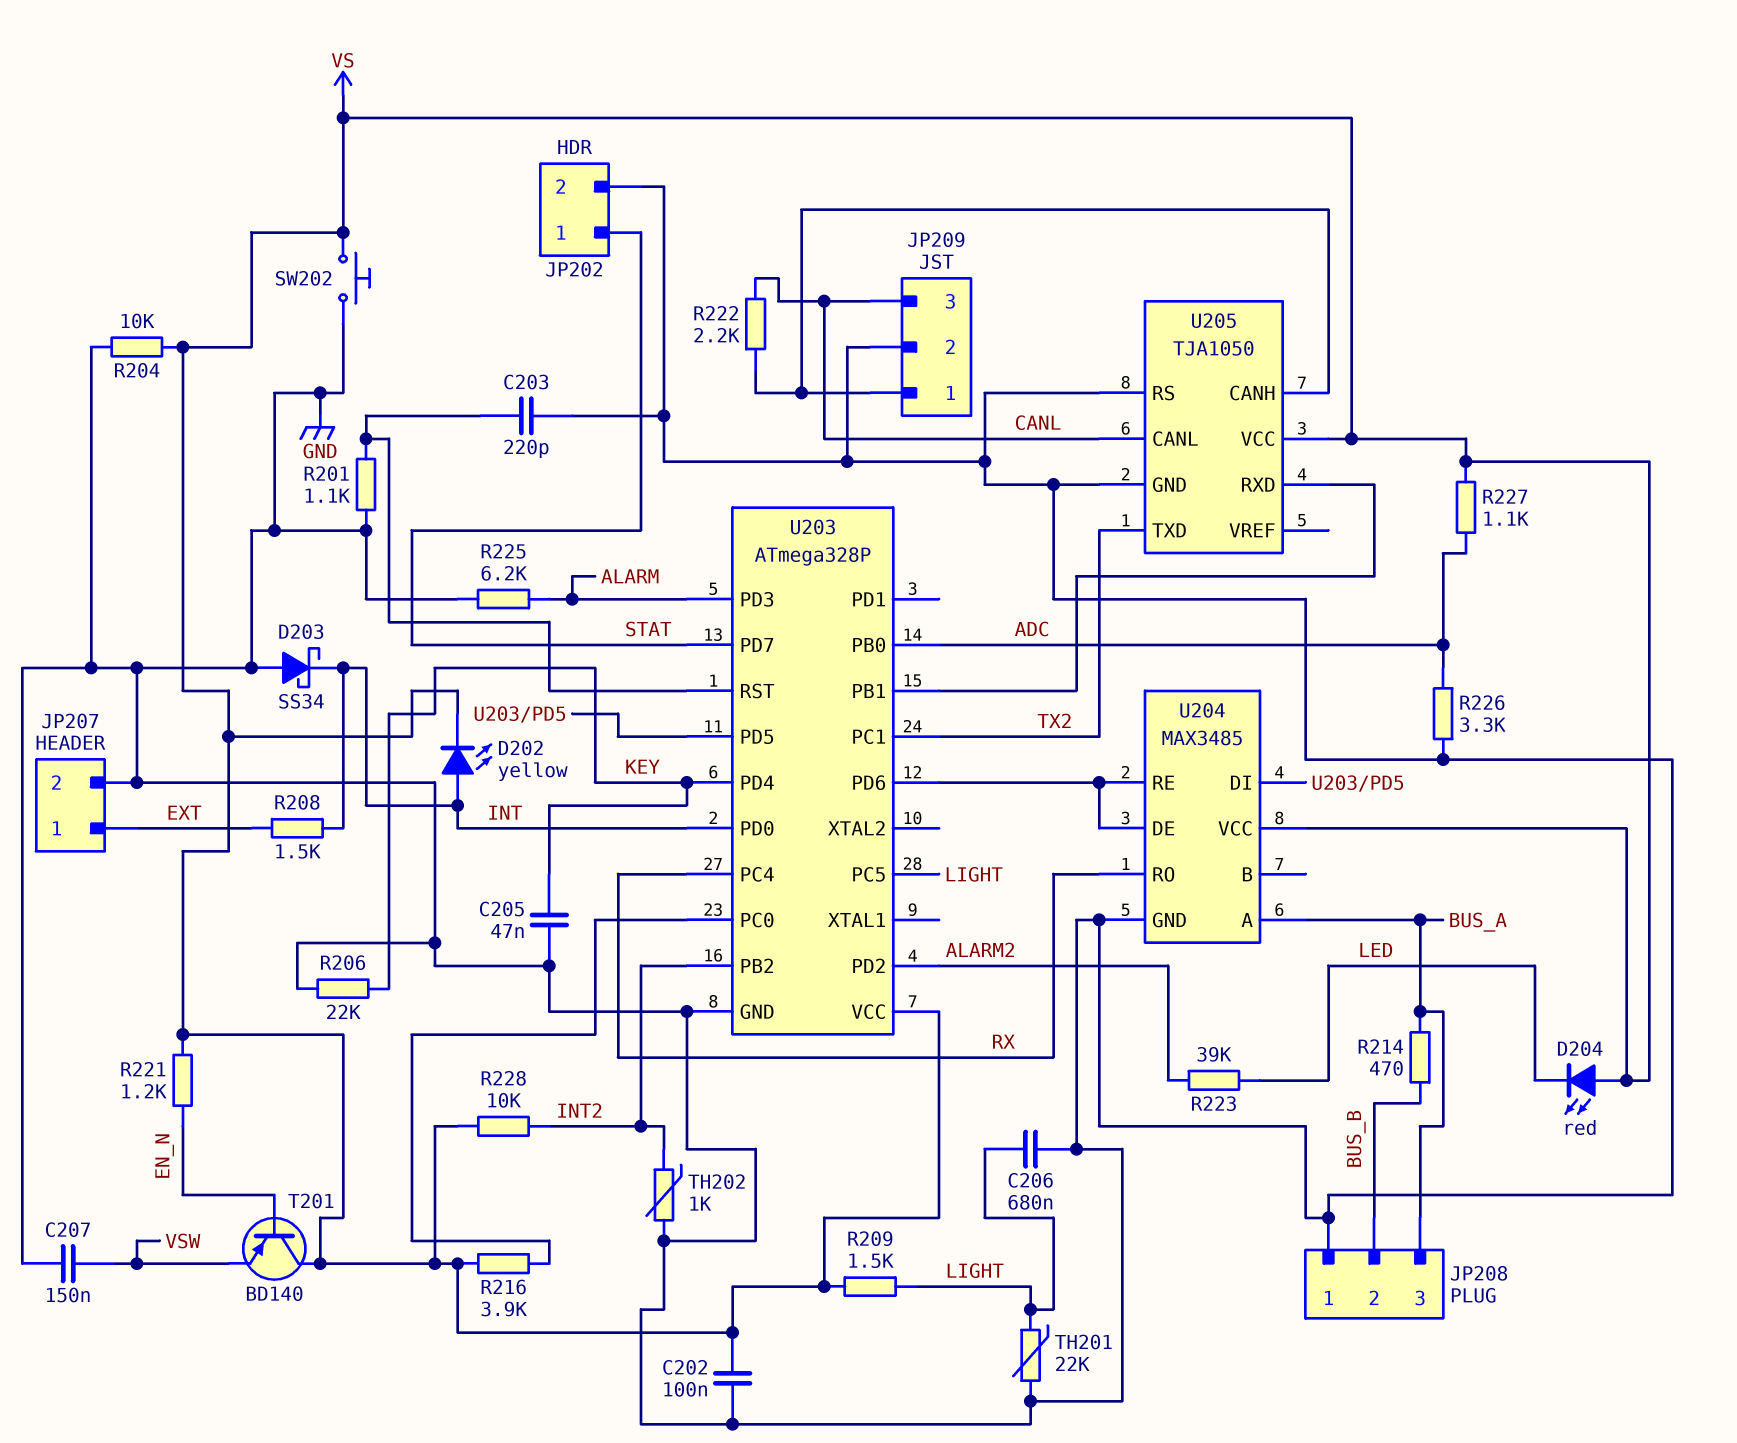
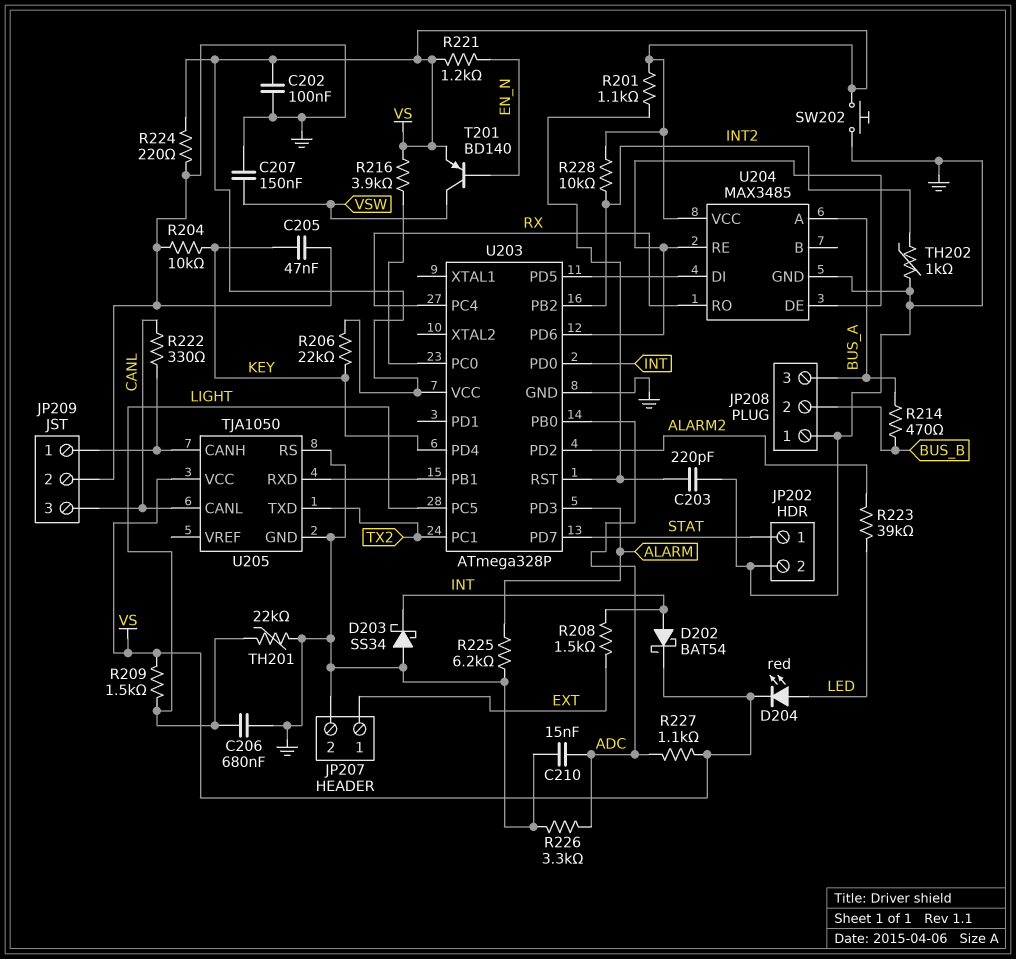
C210: none -> 15nF (ADC, GND)
D202: LED yellow (A INT, K VS) -> schottky BAT54 (A INT, K VS)
D204: LED red (A VS, K LED) -> LED red (A LED, K VS)
R201: 1.1k (GND, U203/RST) -> 1.1k (U203/RST, VS)
R204: 10k (GND, VS) -> 10k (GND, KEY)
R206: 22k (GND, KEY) -> 22k (KEY, VS)
R222: 2.2k (CANL, JP209/1) -> 330 (CANL, JP209/1)
R224: none -> 220 (GND, VS)
T201: PNP BD140 (B EN_N, C VS, E VSW) -> PNP BD140 (B EN_N, C VSW, E VS)

